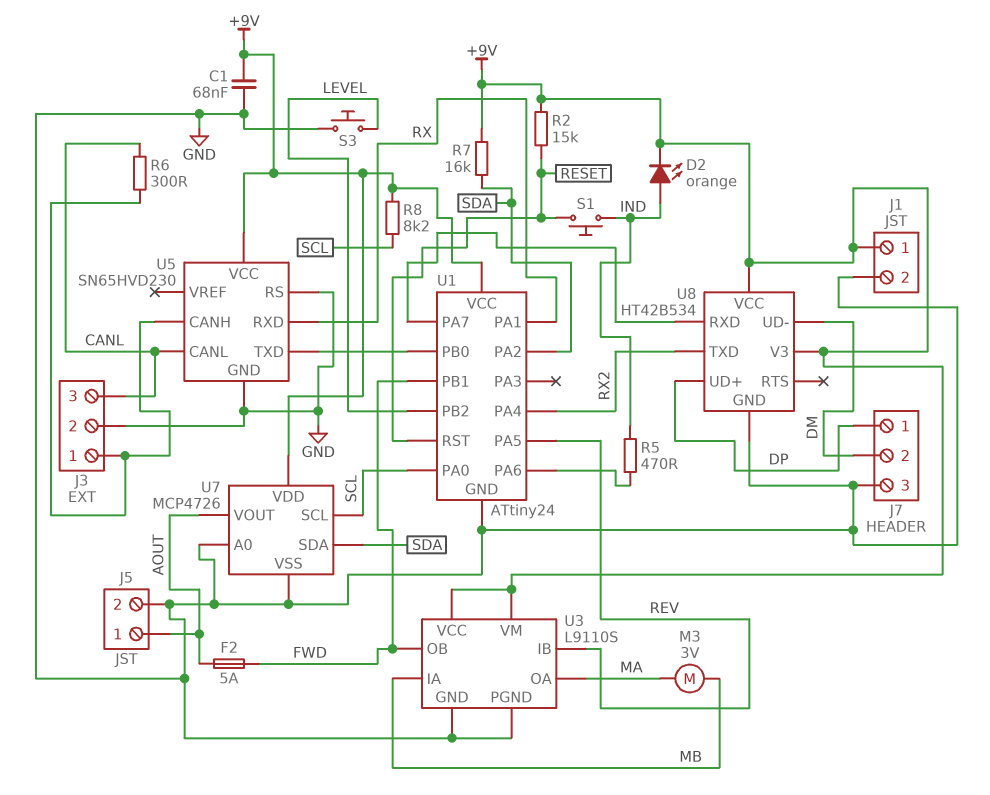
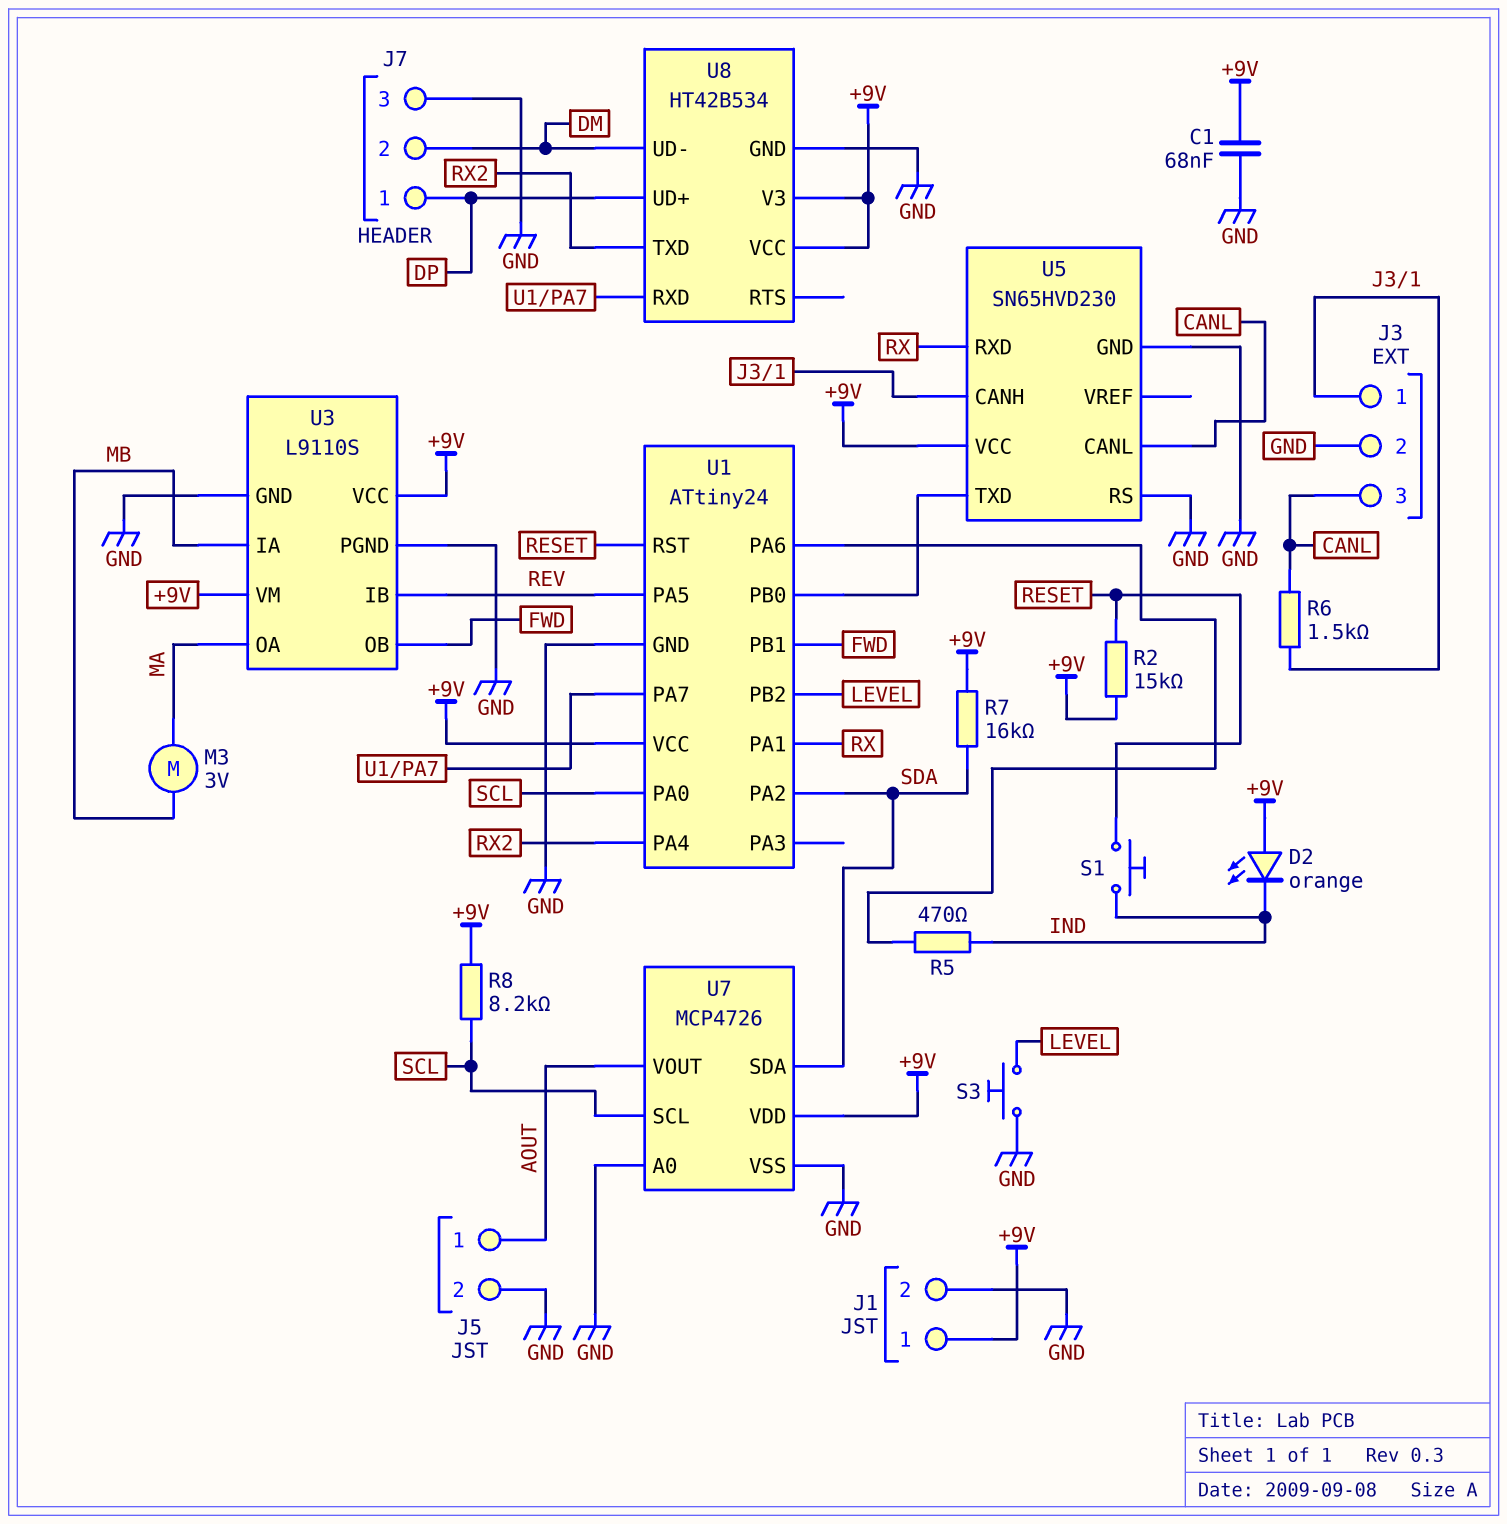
D2: LED orange (A IND, K +9V) -> LED orange (A +9V, K IND)
F2: 5A (AOUT, FWD) -> none
R6: 300 (CANL, J3/1) -> 1.5k (CANL, J3/1)

